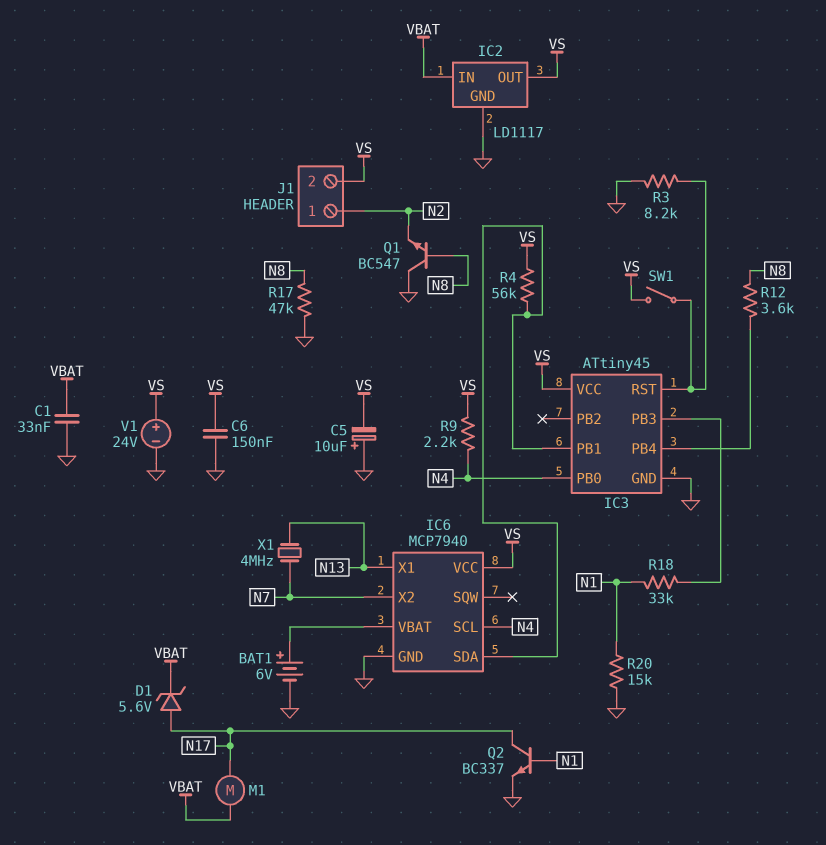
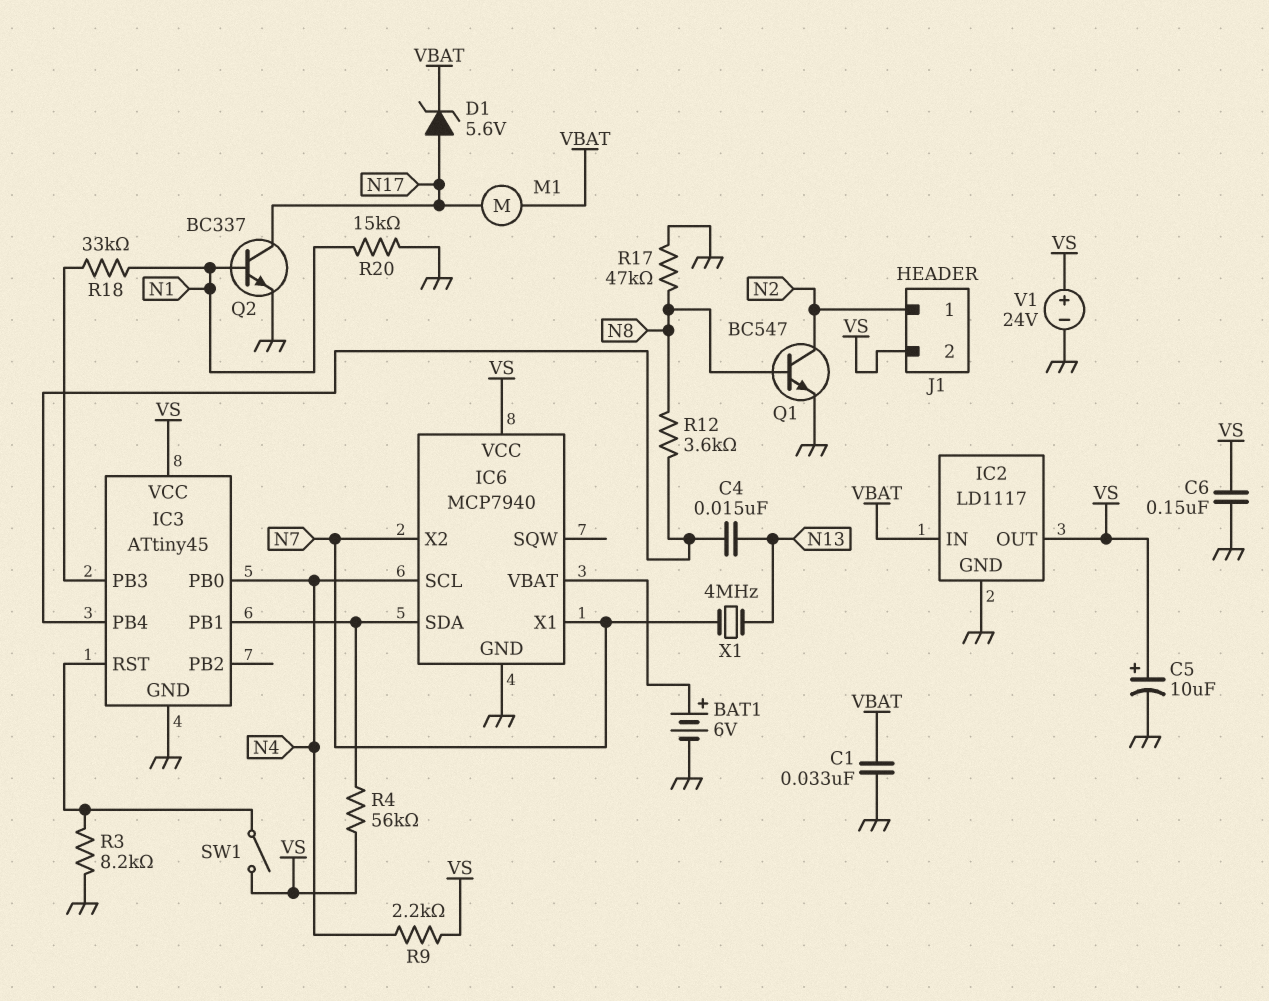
C4: none -> 15nF (IC3/PB4, N13)
C5: 10uF (plus GND, minus VS) -> 10uF (plus VS, minus GND)
IC6 pin X1: N13 -> N7
Q1: NPN BC547 (B N8, C GND, E N2) -> NPN BC547 (B N8, C N2, E GND)

